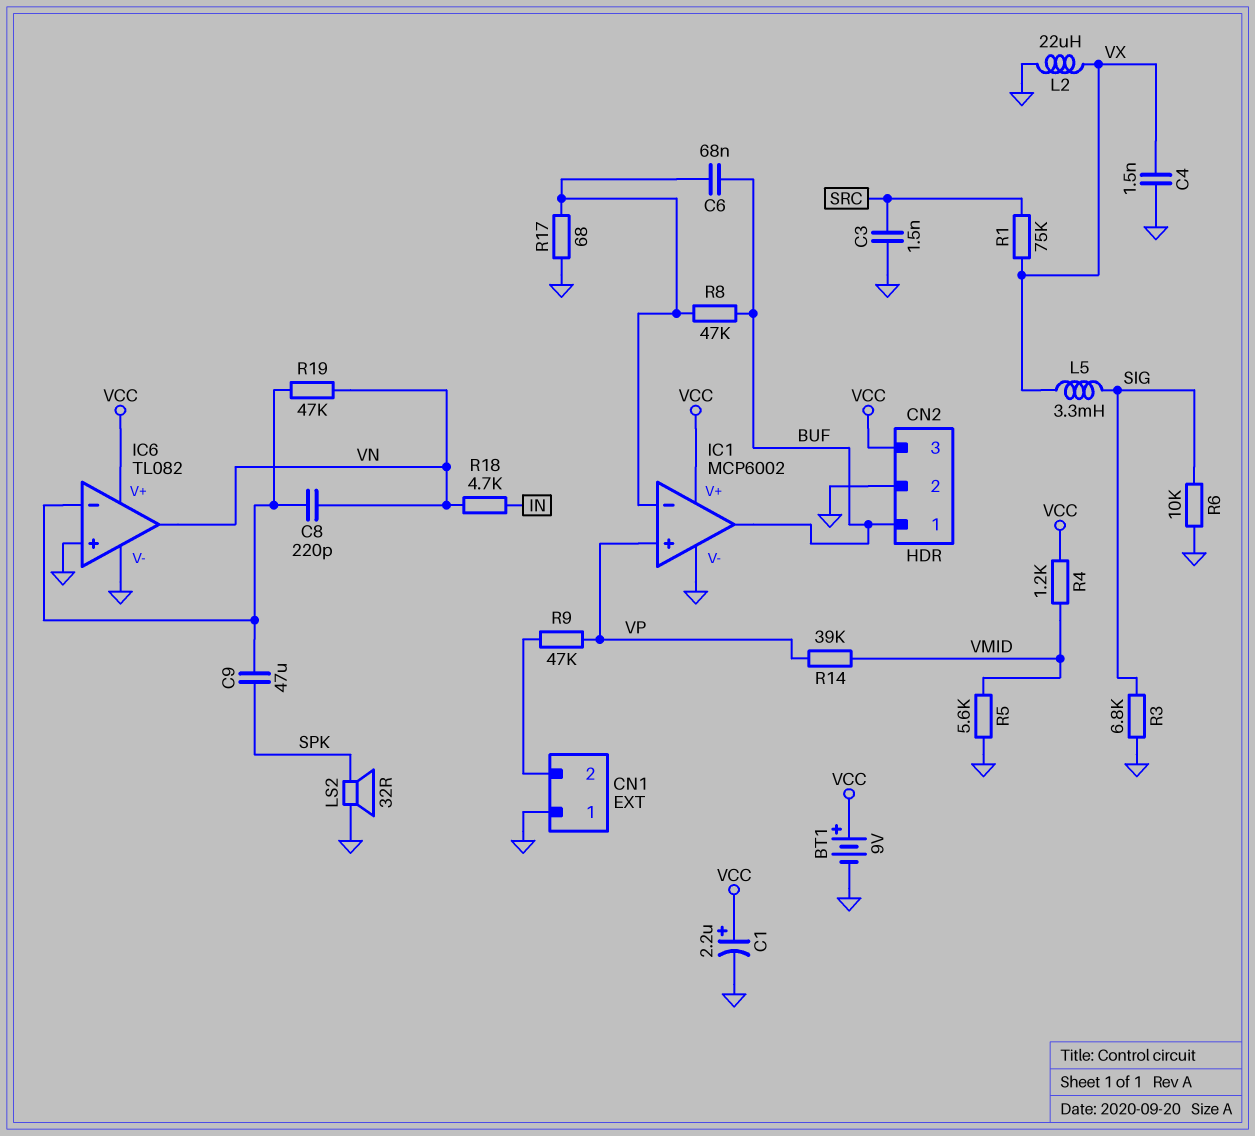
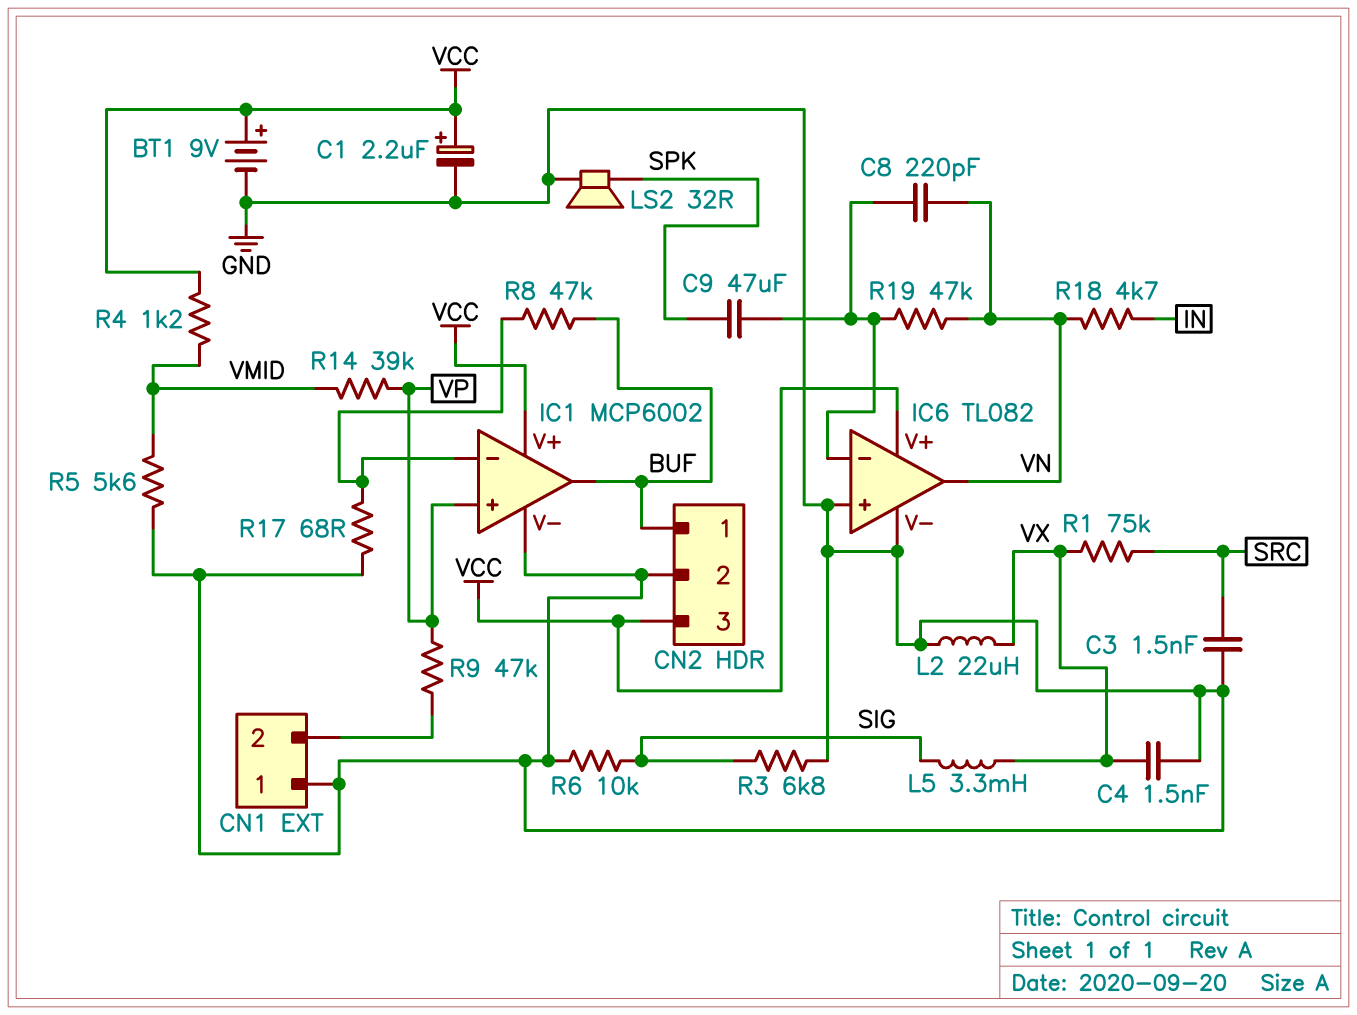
C6: 68nF (BUF, IC1/in-) -> none

